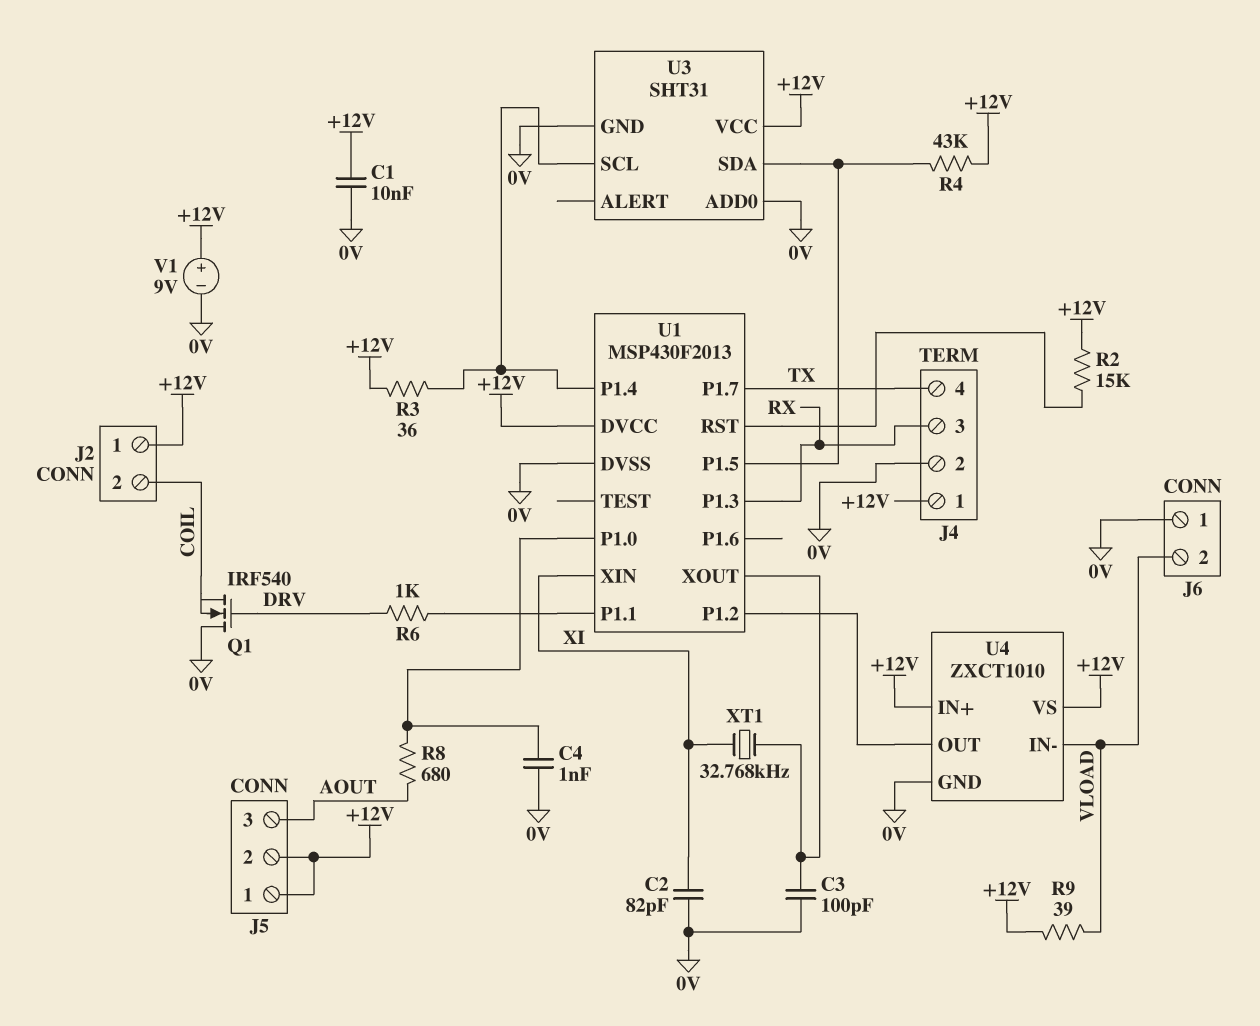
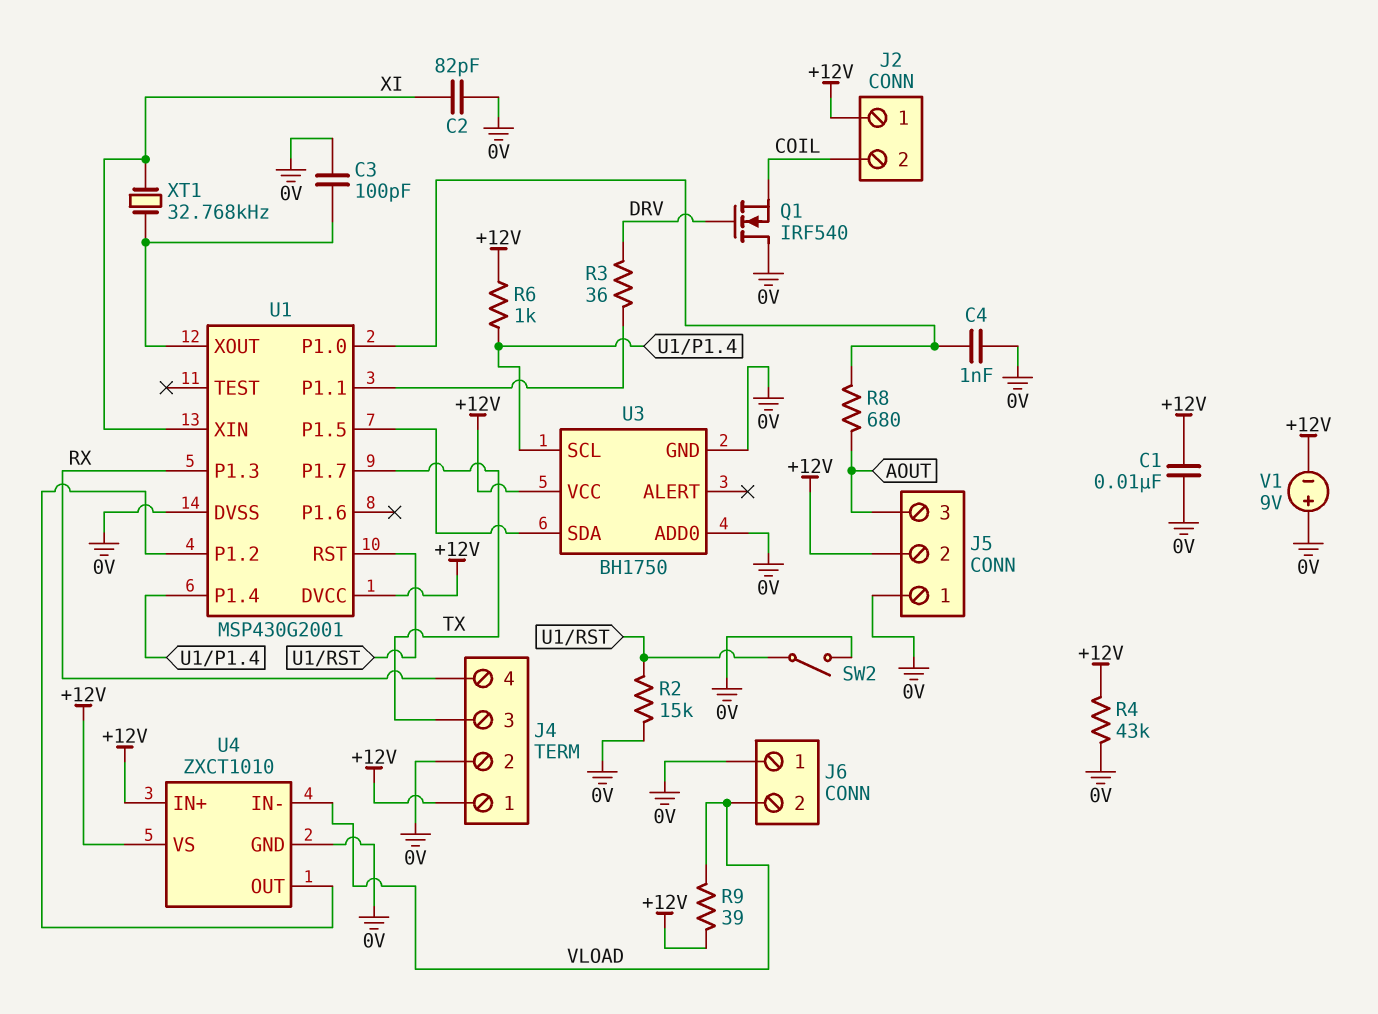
J4 pin 3: RX -> TX
J4 pin 4: TX -> RX
J5 pin 1: +12V -> 0V
R2: 15k (+12V, U1/RST) -> 15k (0V, U1/RST)
R3: 36 (+12V, U1/P1.4) -> 36 (DRV, U1/P1.1)
R4: 43k (+12V, U1/P1.5) -> 43k (+12V, 0V)
R6: 1k (DRV, U1/P1.1) -> 1k (+12V, U1/P1.4)
SW2: none -> switch (0V, U1/RST)
U1: MSP430F2013 -> MSP430G2001
U3: SHT31 -> BH1750
V1: 9V (plus +12V, minus 0V) -> 9V (plus 0V, minus +12V)

